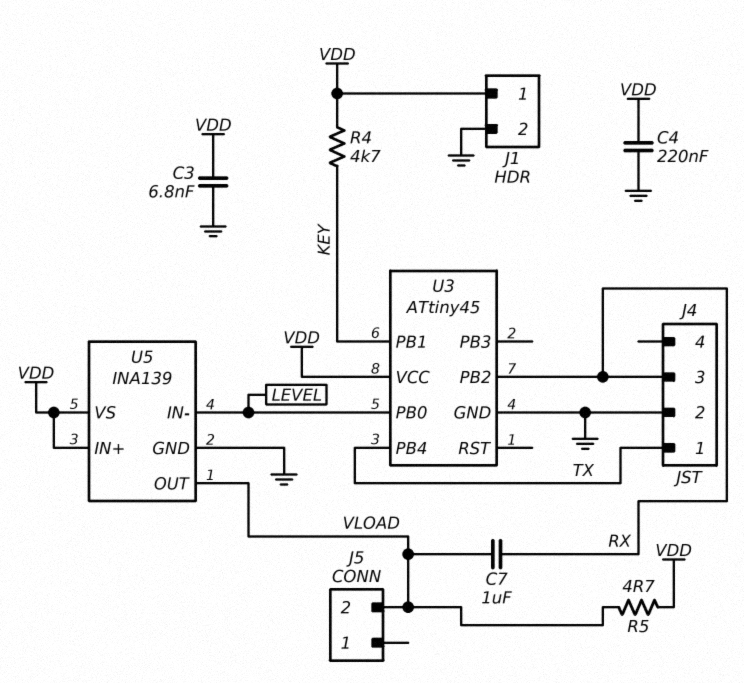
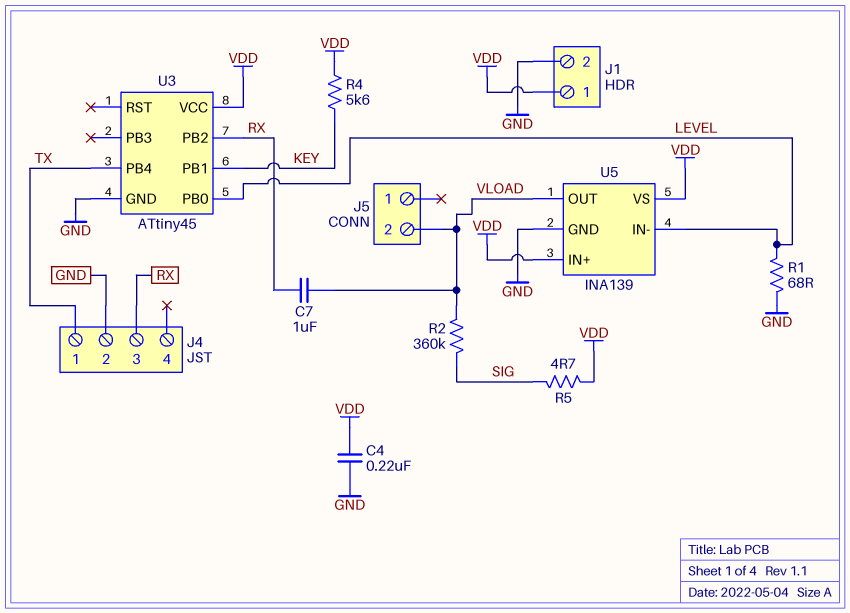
C3: 6.8nF (GND, VDD) -> none
R1: none -> 68 (GND, LEVEL)
R2: none -> 360k (SIG, VLOAD)
R4: 4.7k (KEY, VDD) -> 5.6k (KEY, VDD)
R5: 4.7 (VDD, VLOAD) -> 4.7 (SIG, VDD)

